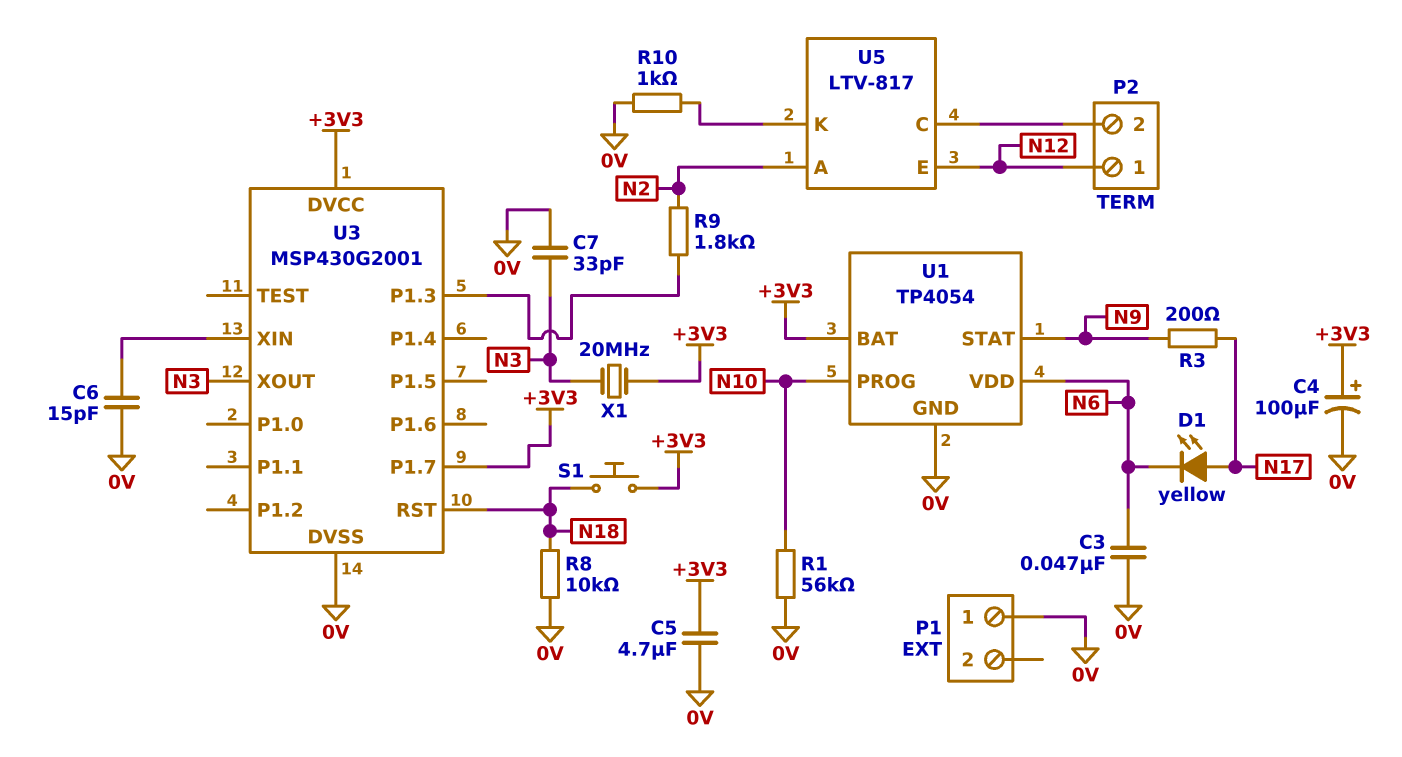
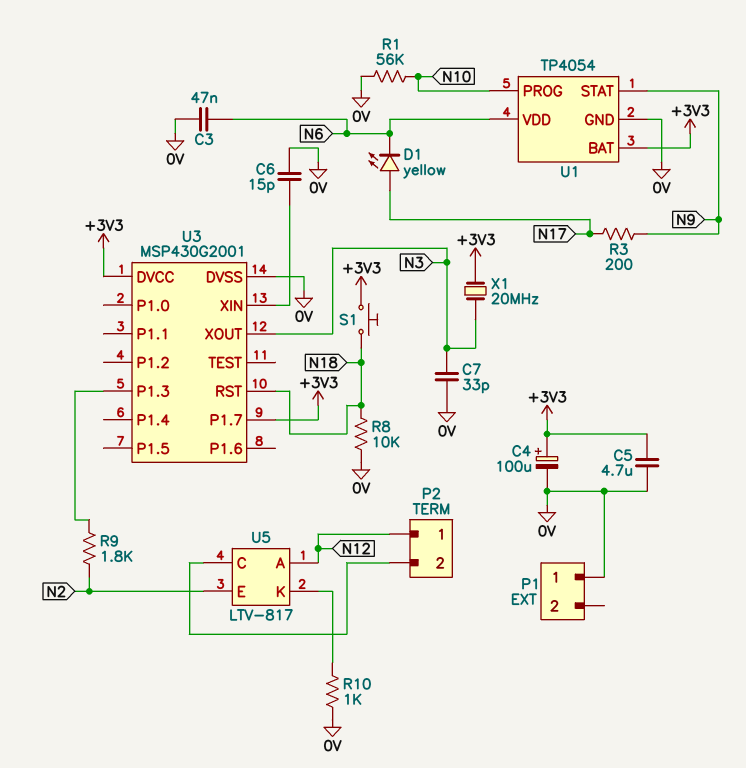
U5 pin A: N2 -> N12
U5 pin E: N12 -> N2

